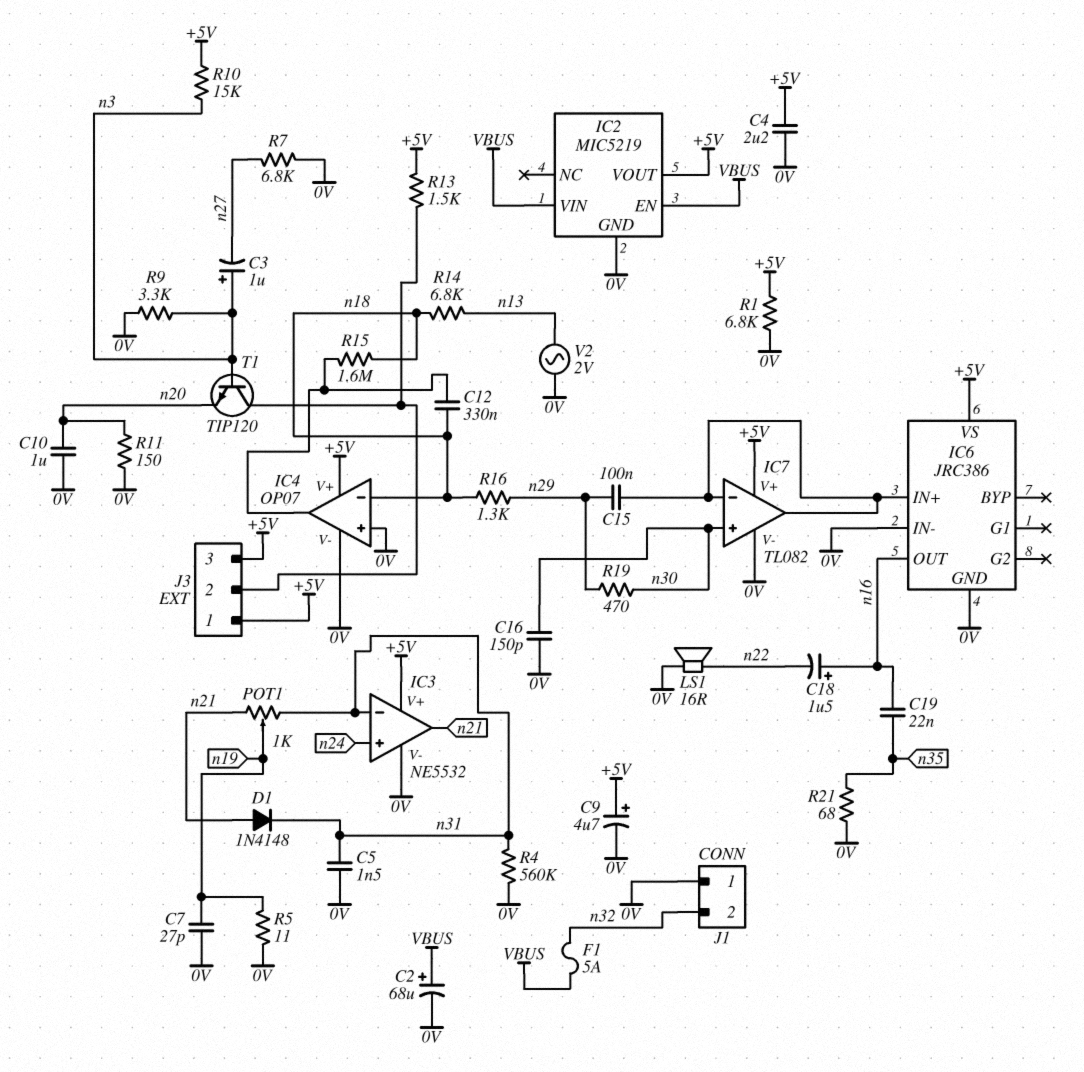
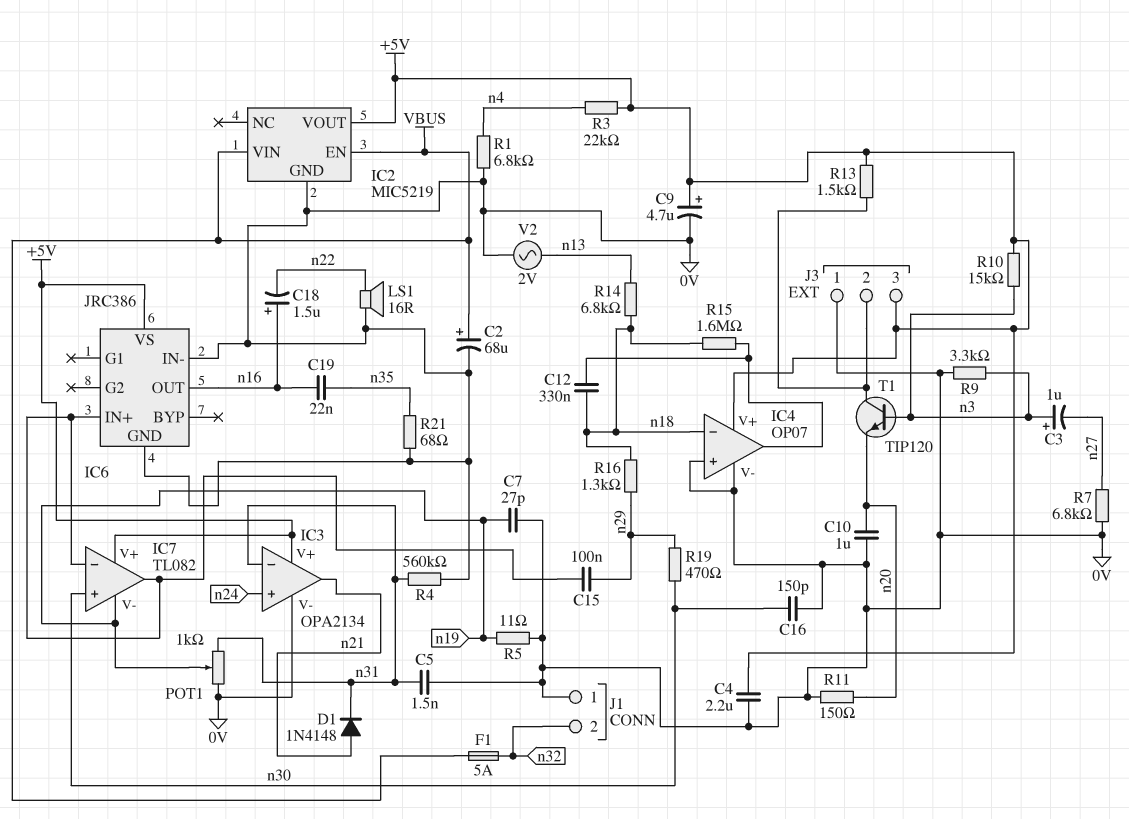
IC3: NE5532 -> OPA2134
IC7 pin V-: 0V -> n19
J3 pin 1: +5V -> 0V
POT1: 1k (n21, n31, wiper n19) -> 1k (0V, n31, wiper n19)
R1: 6.8k (+5V, 0V) -> 6.8k (0V, n4)
R3: none -> 22k (+5V, n4)

